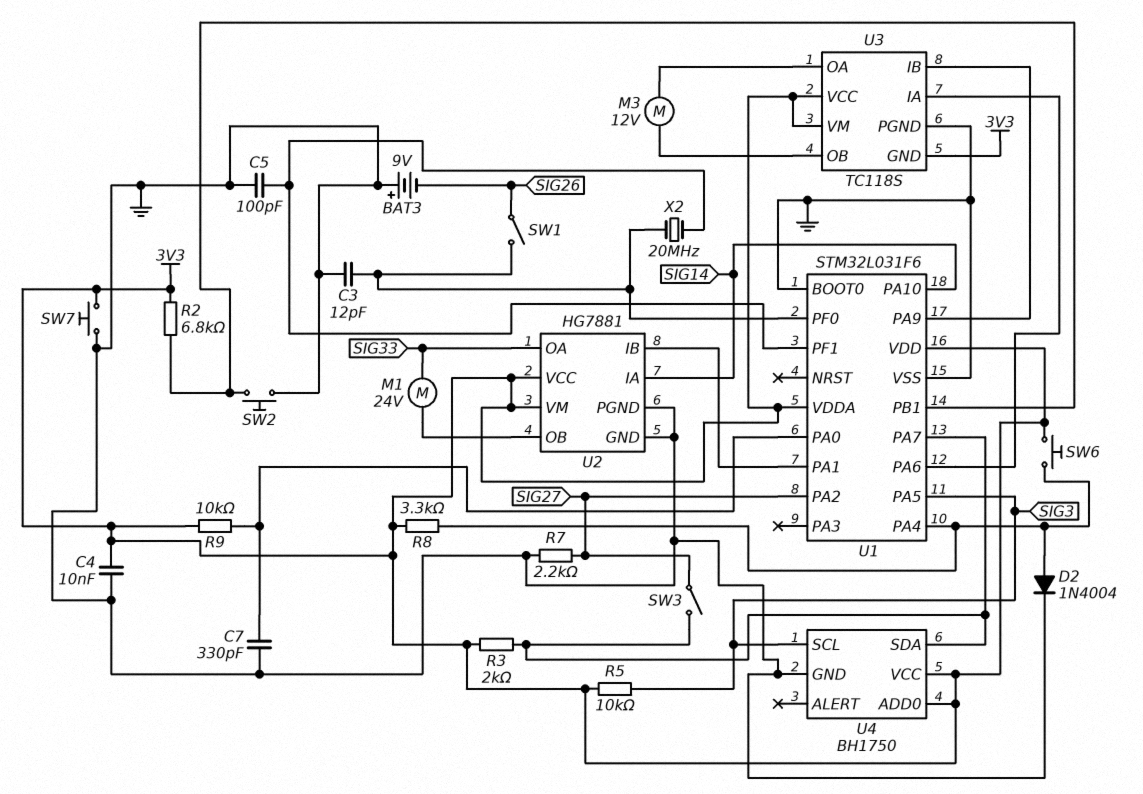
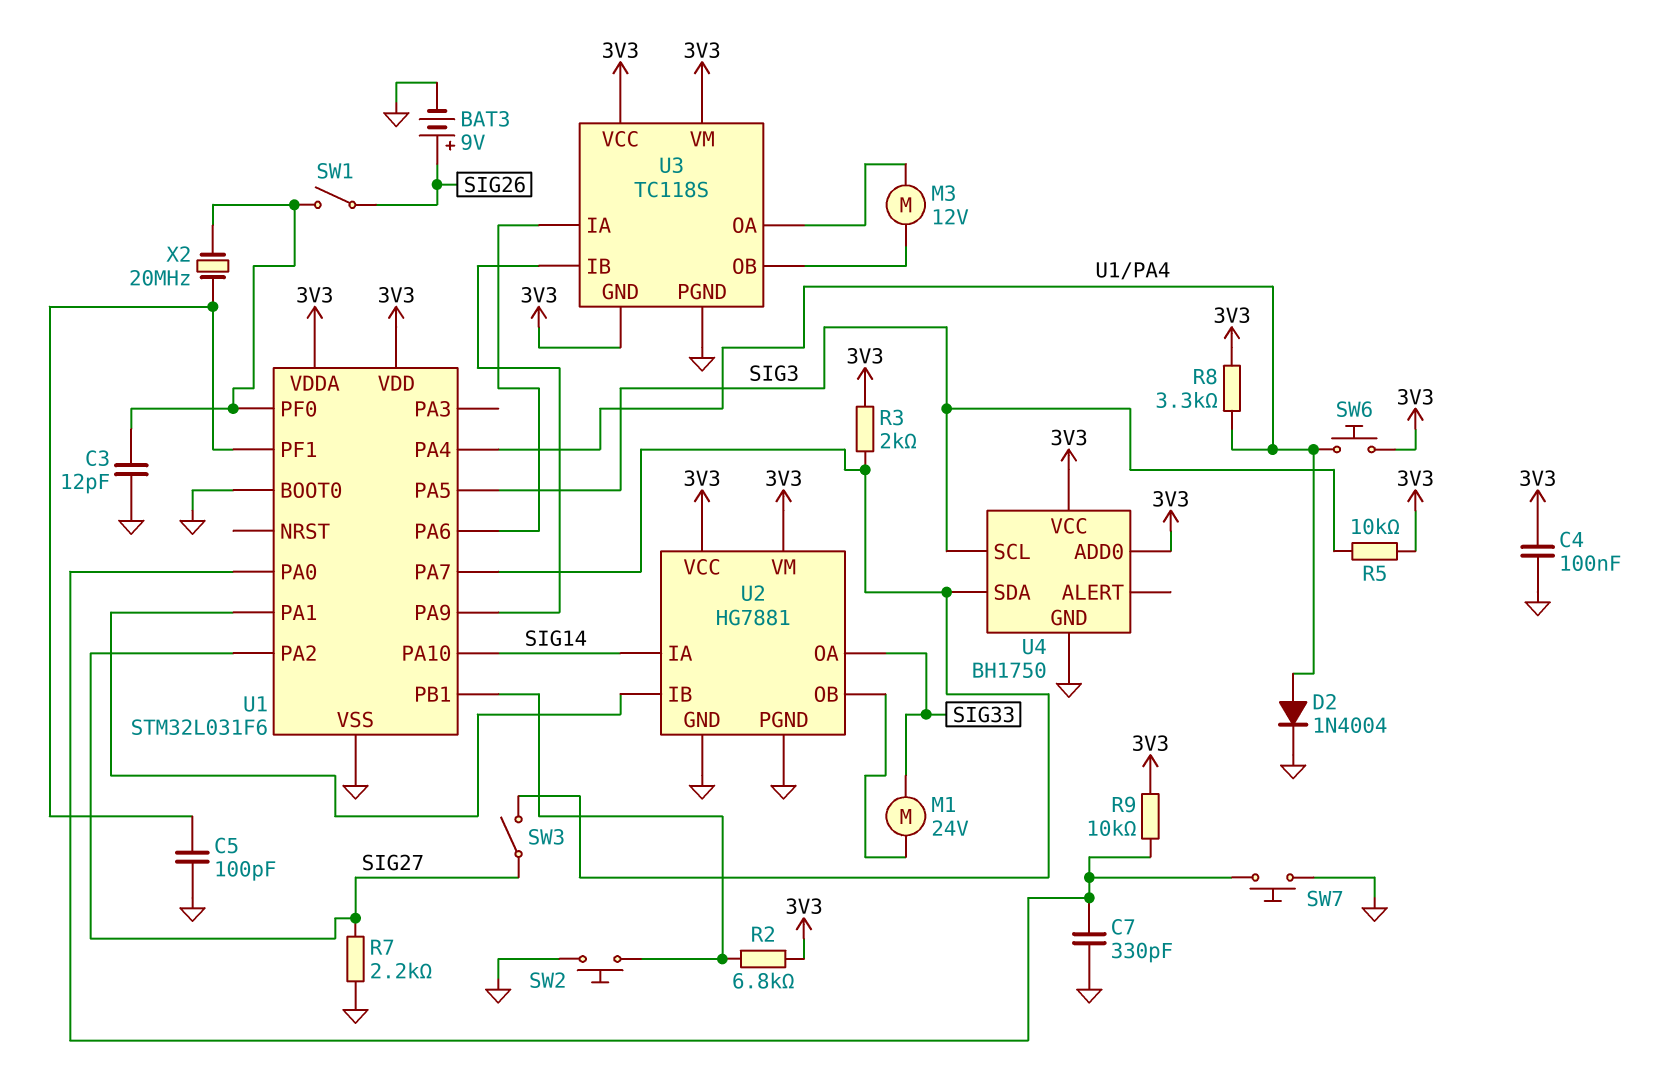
BAT3: 9V (plus GND, minus SIG26) -> 9V (plus SIG26, minus GND)
C4: 10nF (3V3, GND) -> 100nF (3V3, GND)
SW7: button (3V3, GND) -> button (GND, U1/PA0)

